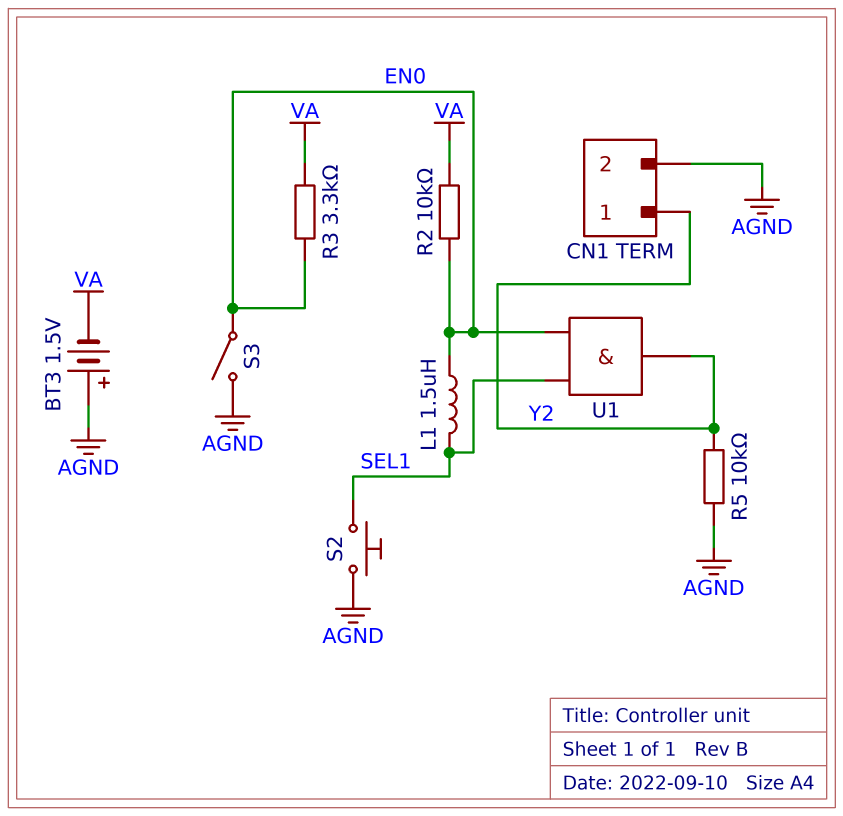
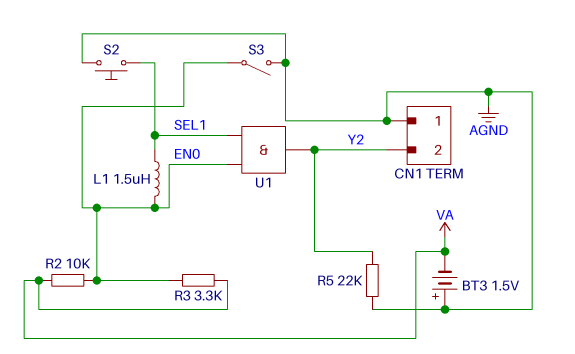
CN1 pin 1: Y2 -> AGND
CN1 pin 2: AGND -> Y2
R5: 10k (AGND, Y2) -> 22k (AGND, Y2)

